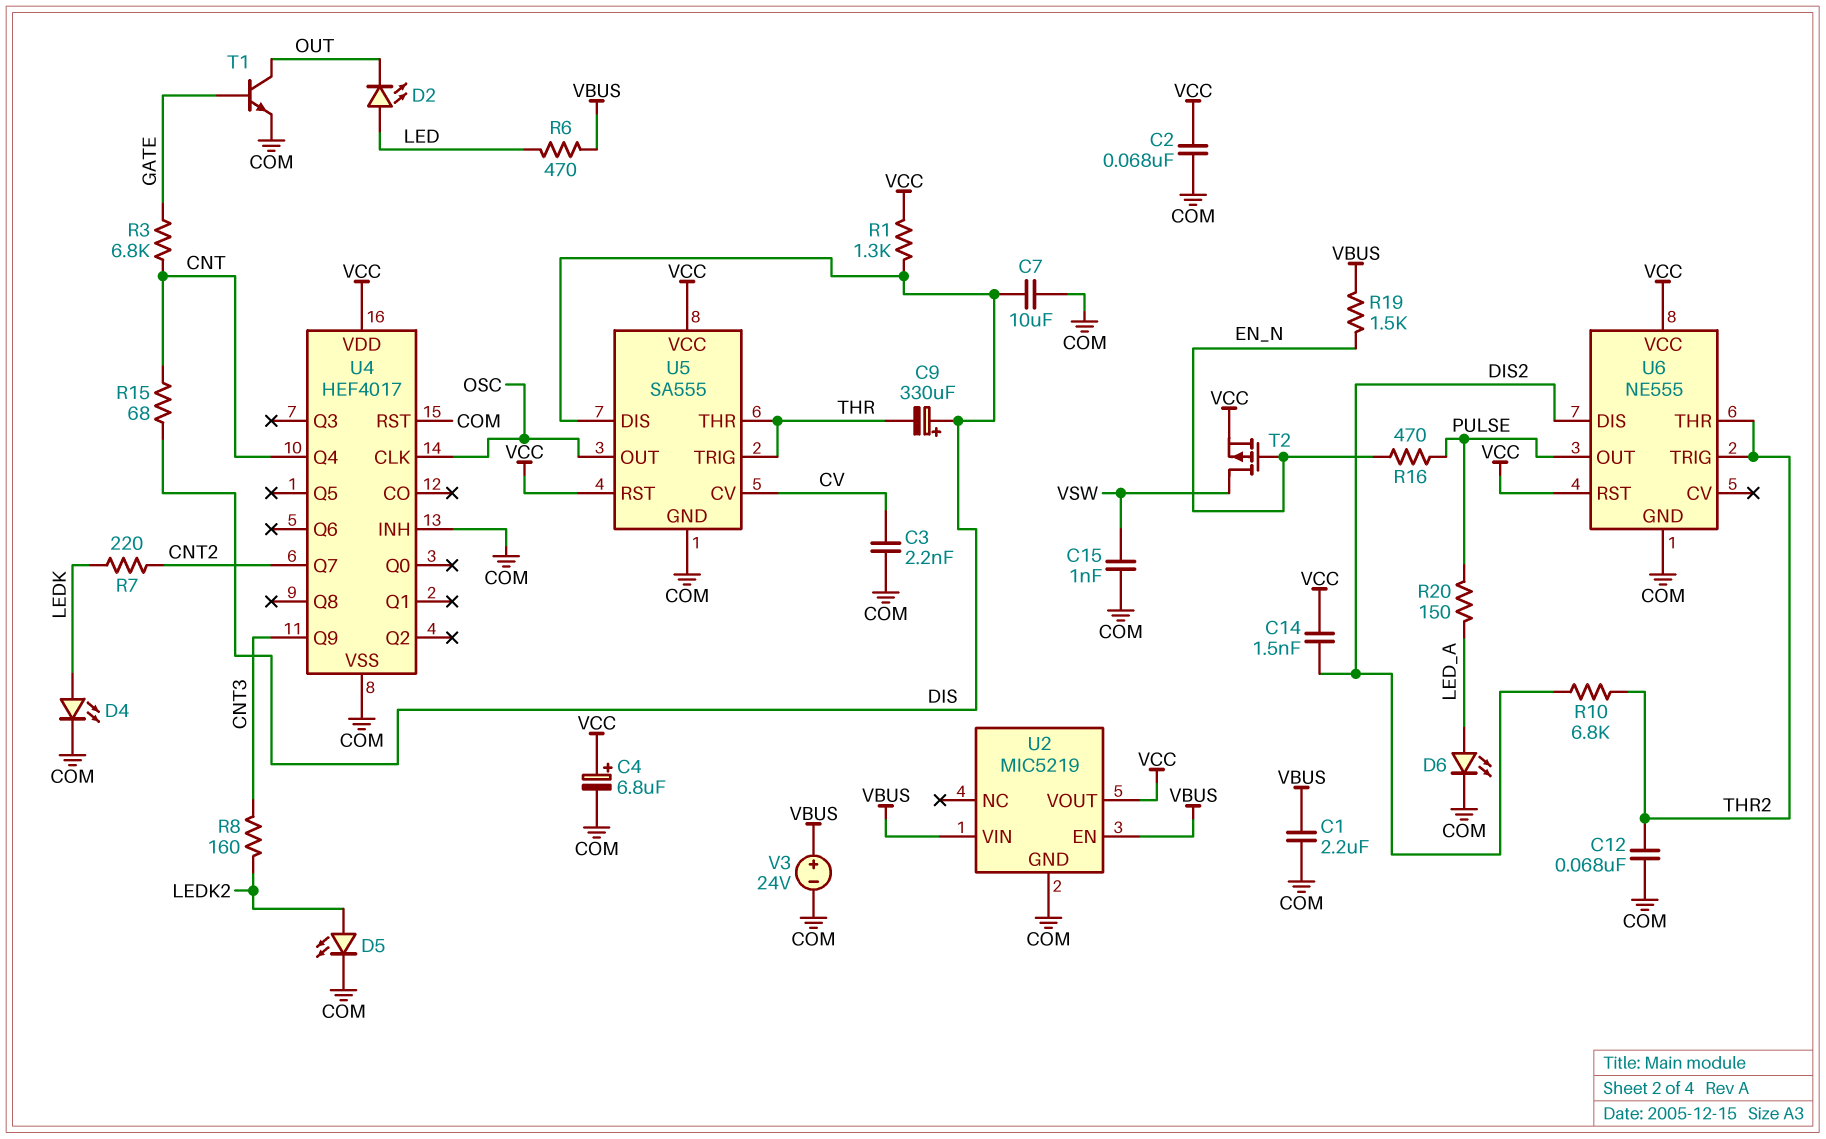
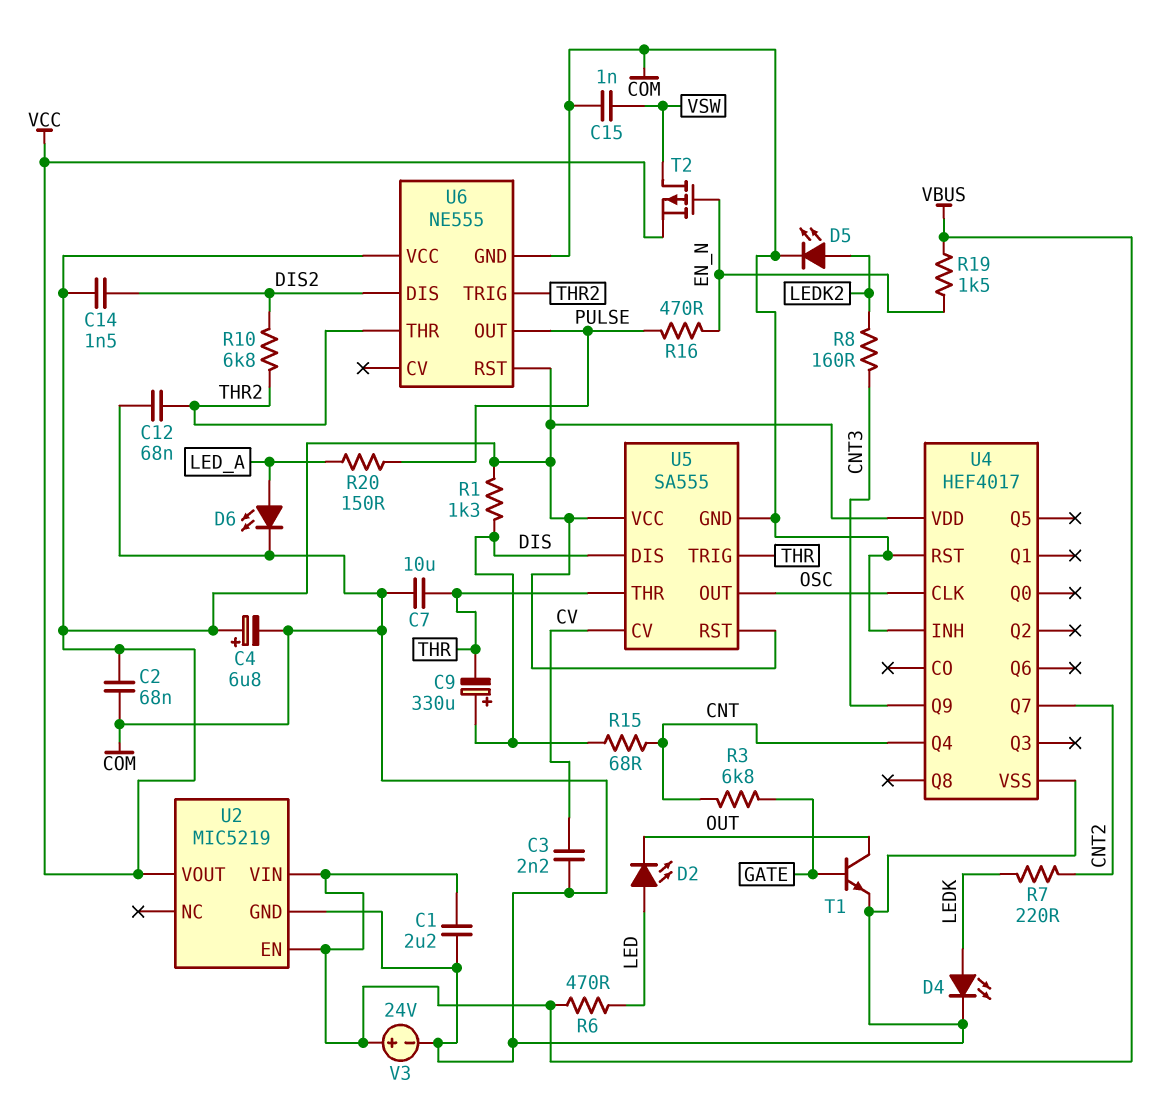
C7: 10uF (COM, DIS) -> 10uF (COM, THR)

